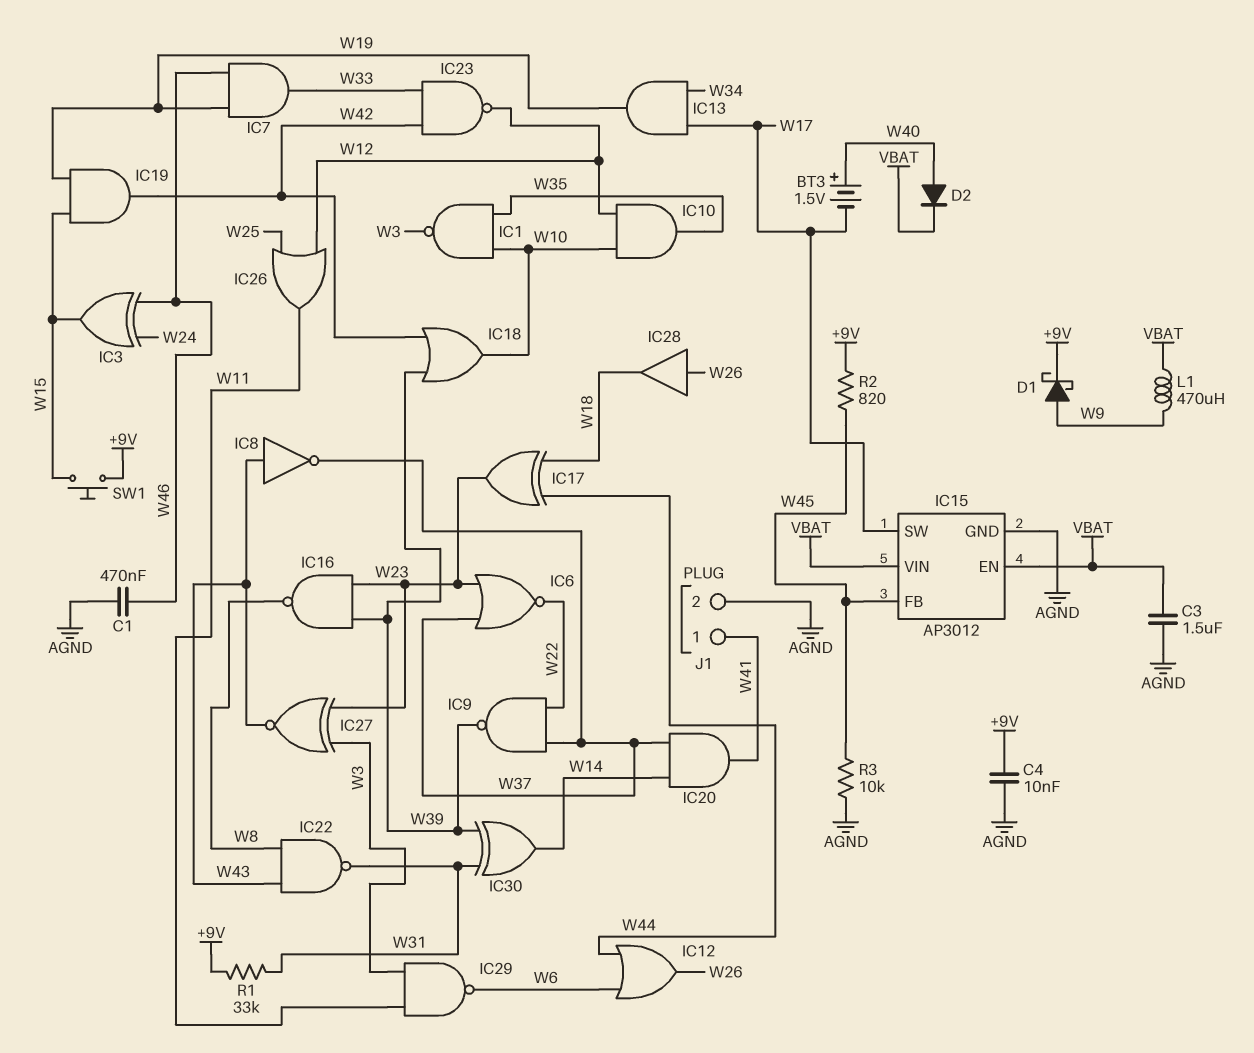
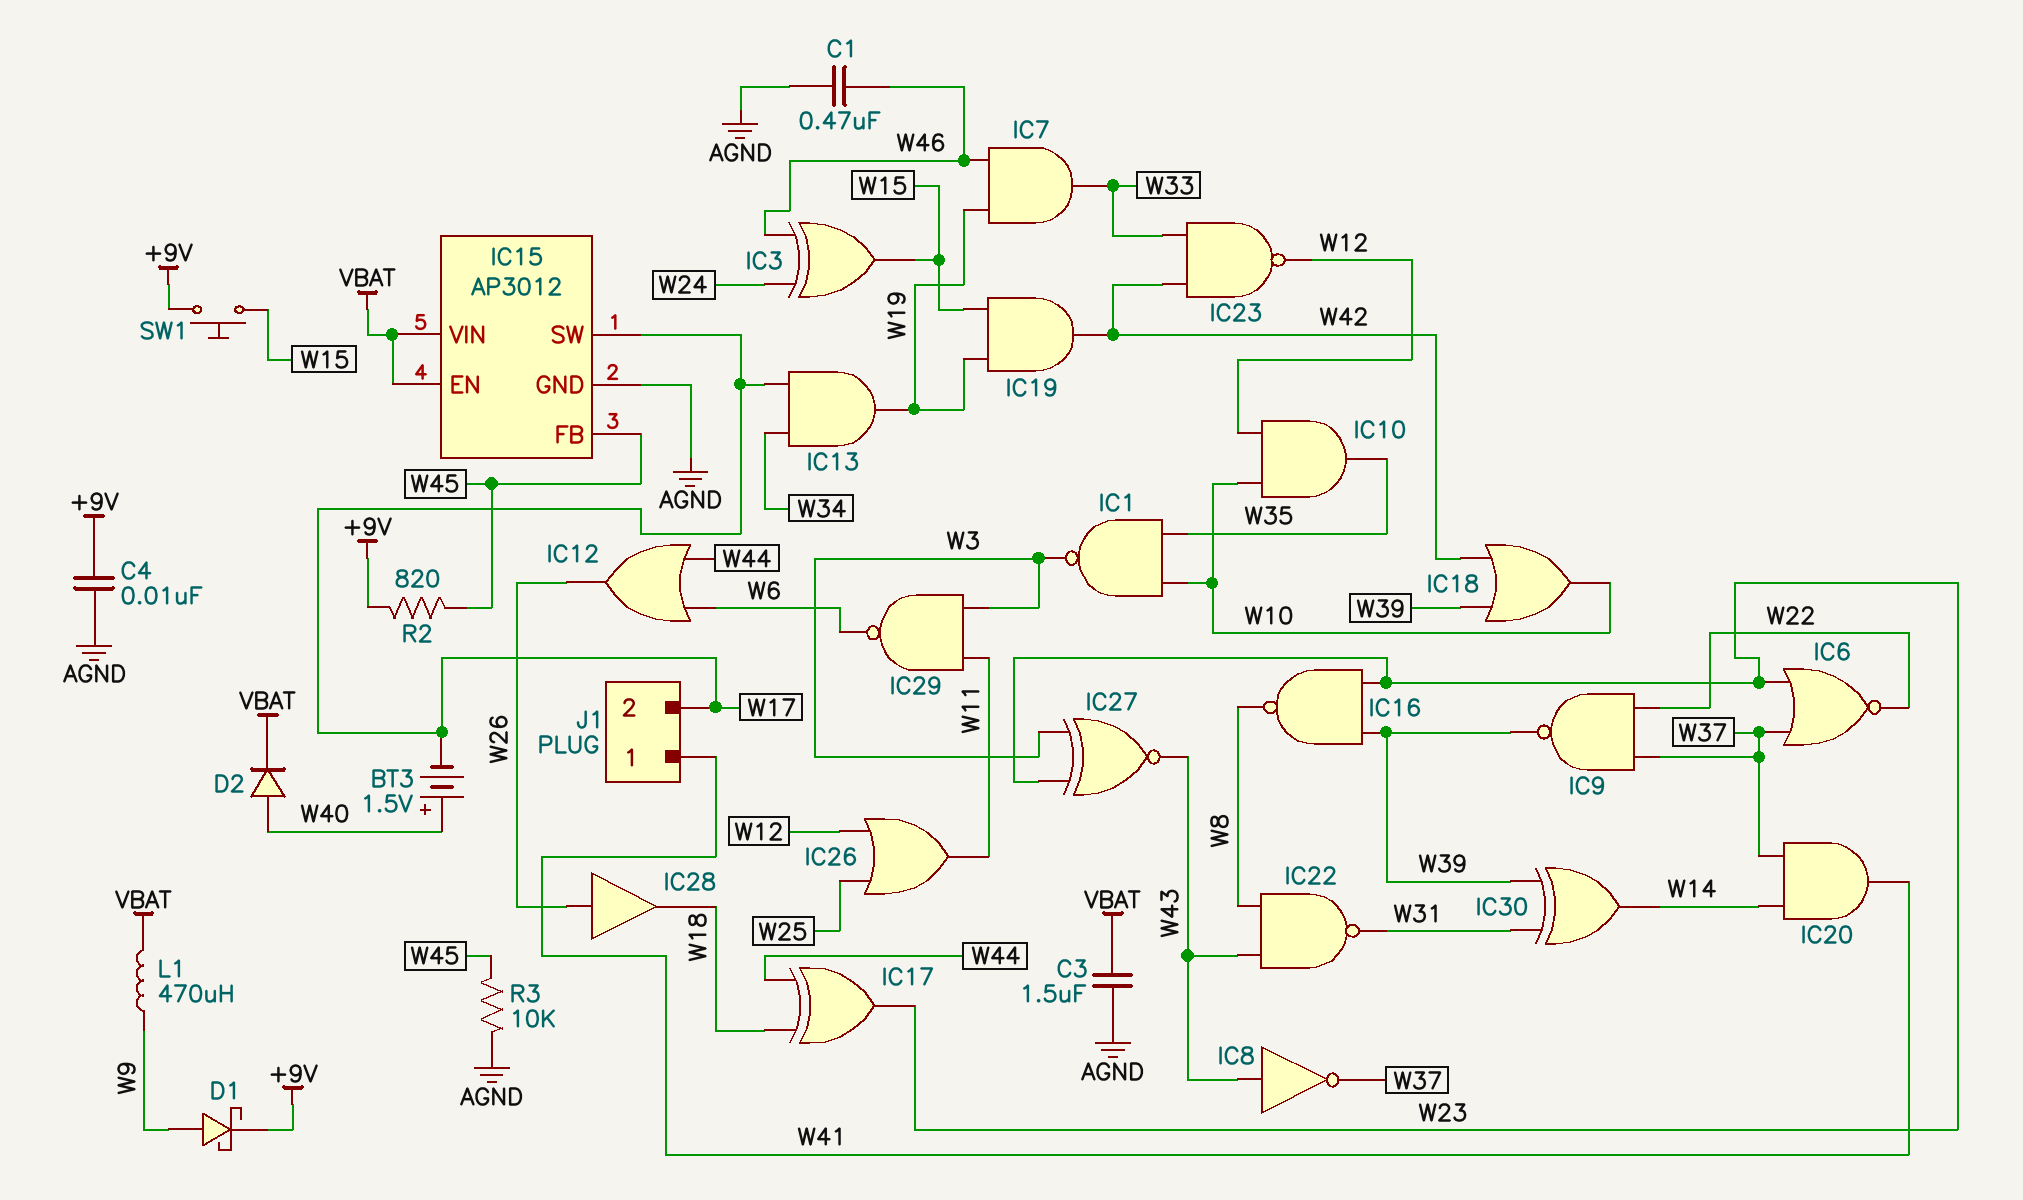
J1 pin 2: AGND -> W17
R1: 33k (+9V, W31) -> none

